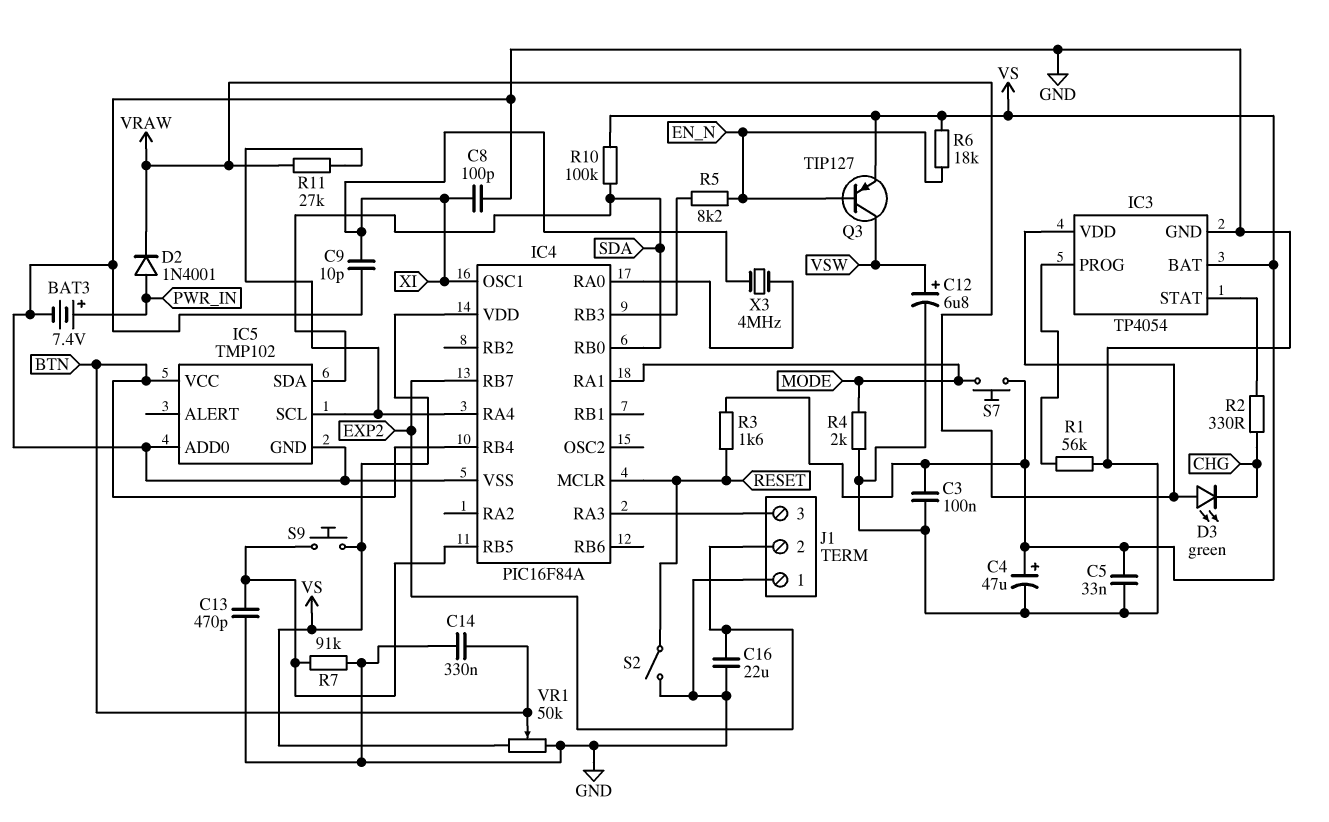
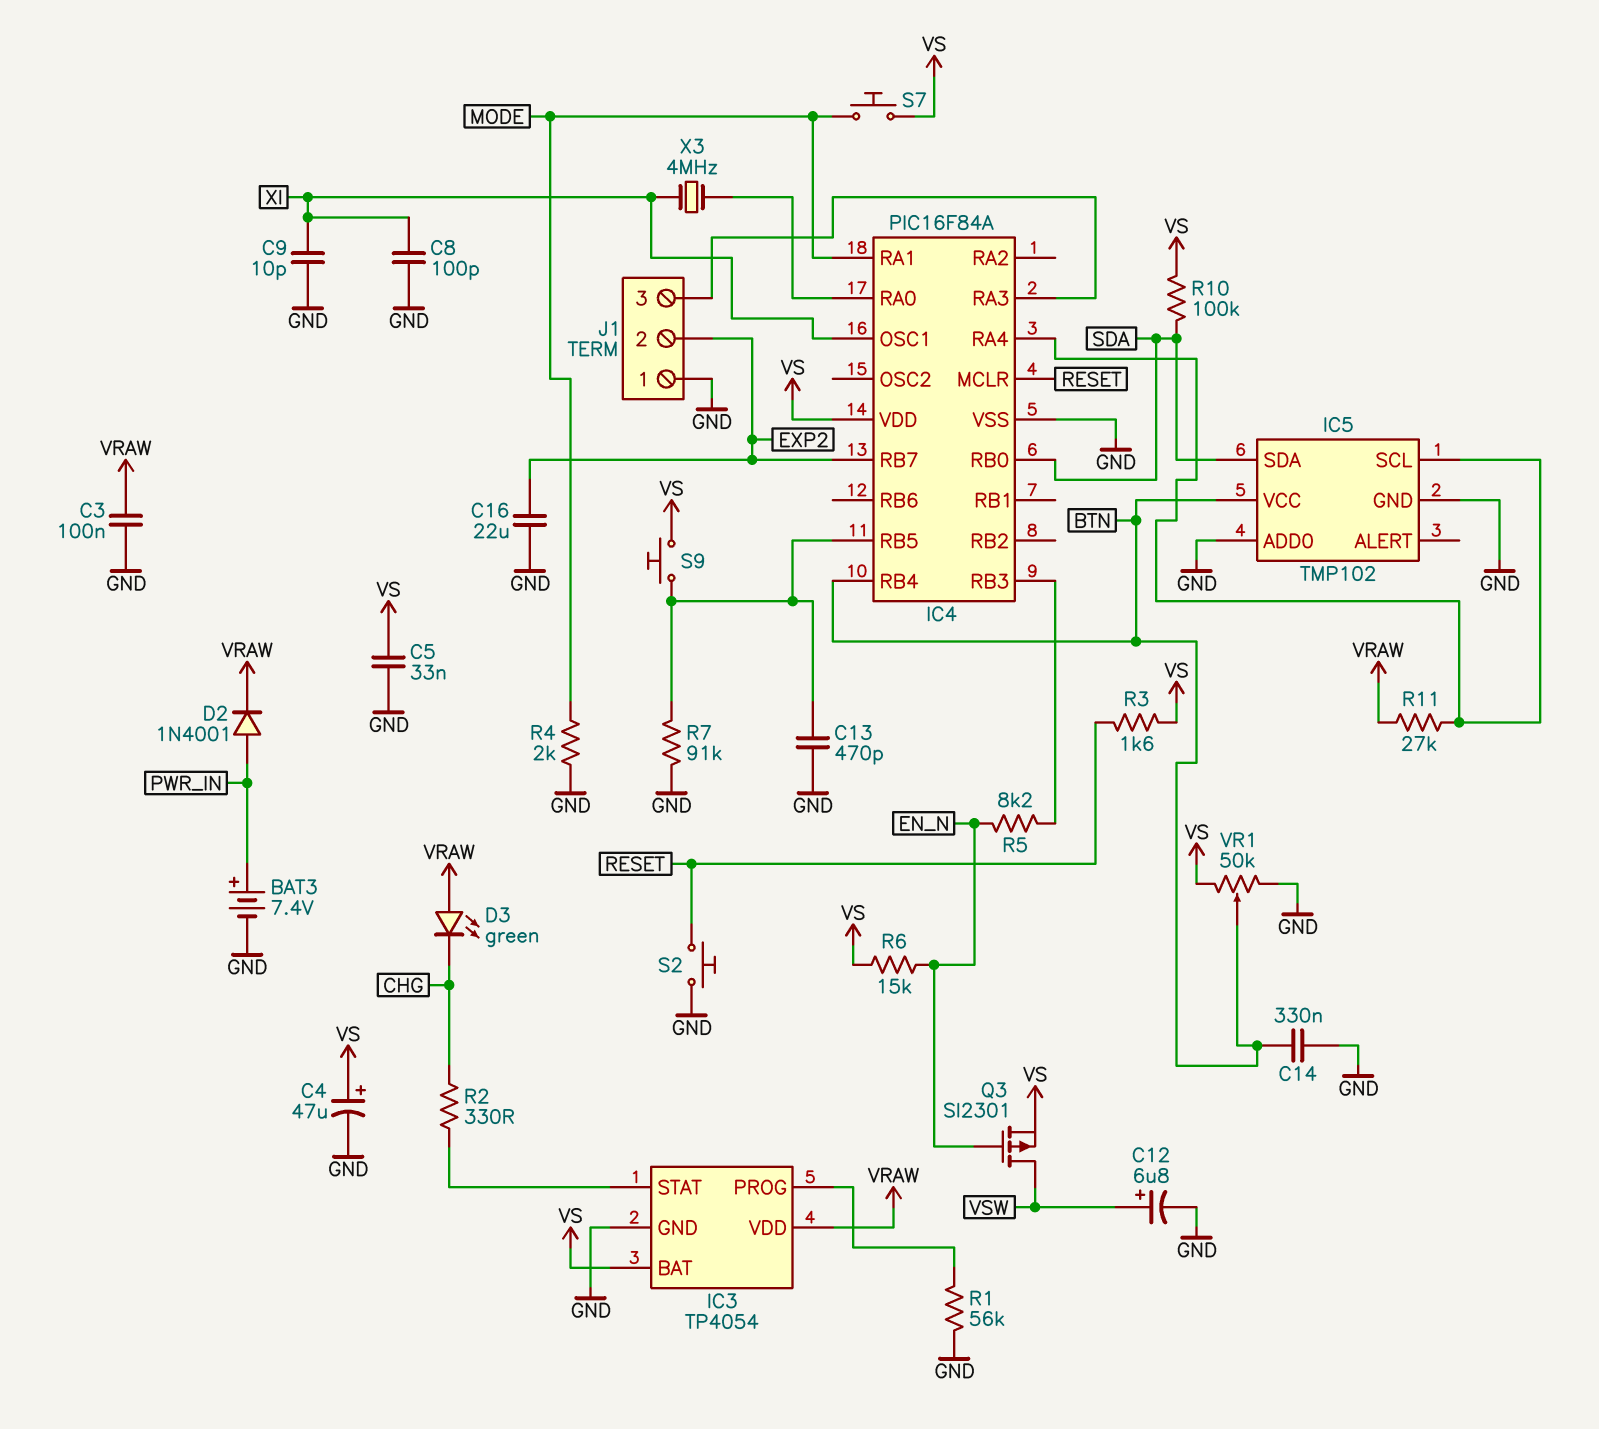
C3: 100nF (GND, VS) -> 100nF (GND, VRAW)
Q3: PNP TIP127 (B EN_N, C VSW, E VS) -> PMOS SI2301 (G EN_N, D VSW, S VS)
R6: 18k (EN_N, VS) -> 15k (EN_N, VS)
S2: switch (GND, RESET) -> button (GND, RESET)

